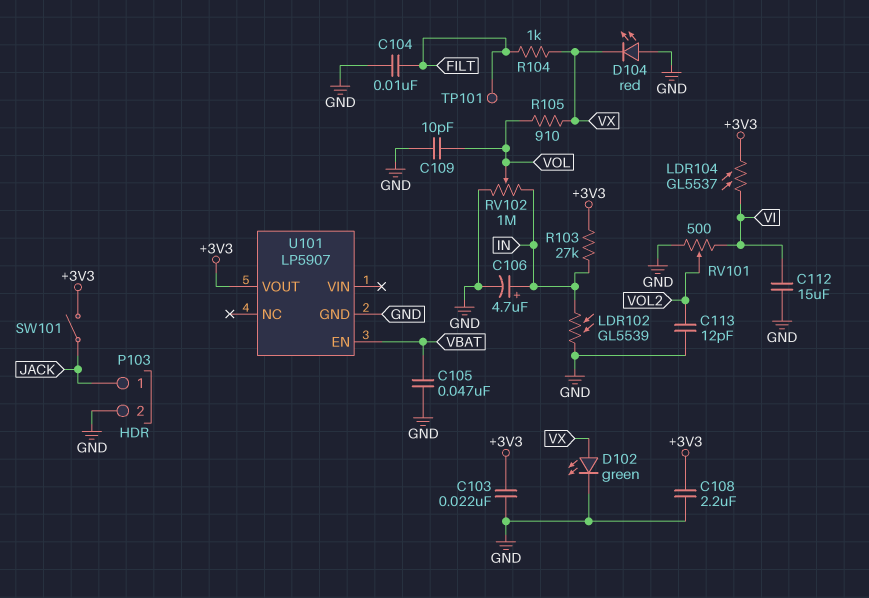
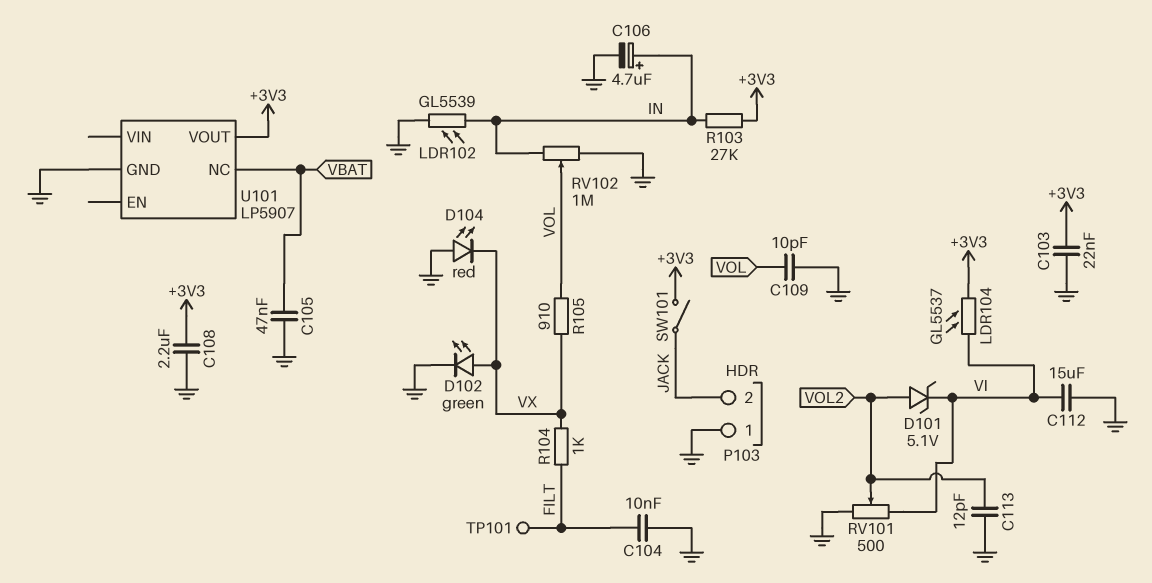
D101: none -> zener 5.1V (A VOL2, K VI)
P103 pin 1: JACK -> GND
P103 pin 2: GND -> JACK
U101 pin EN: VBAT -> none
U101 pin NC: none -> VBAT

